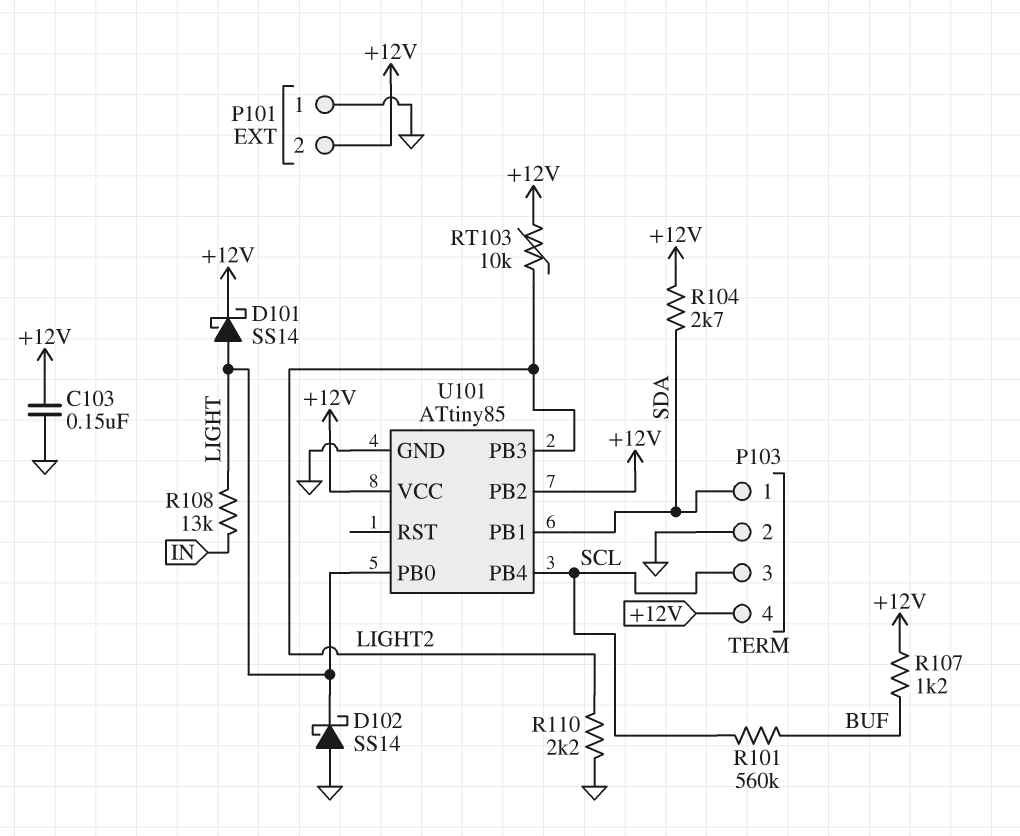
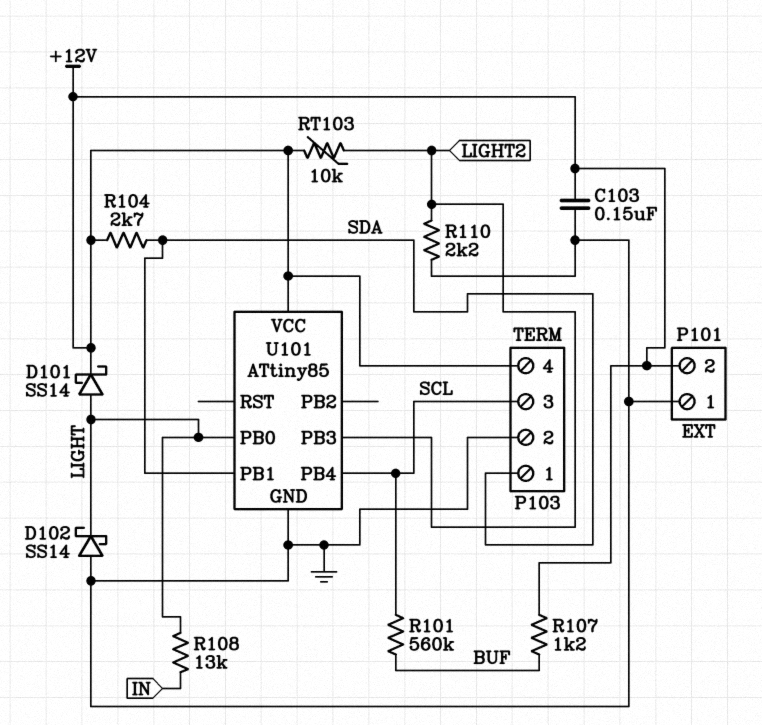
U101 pin PB2: +12V -> none

